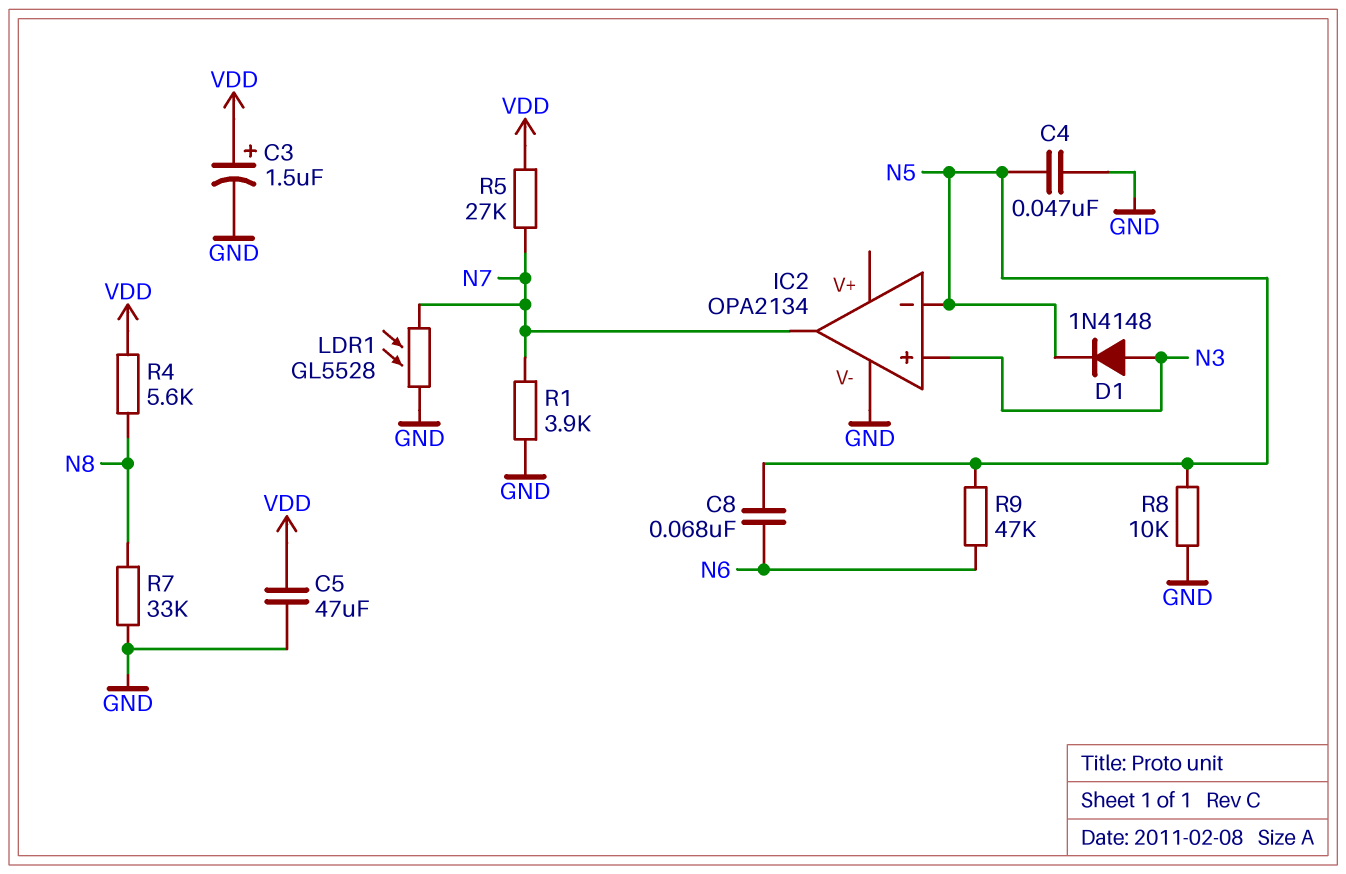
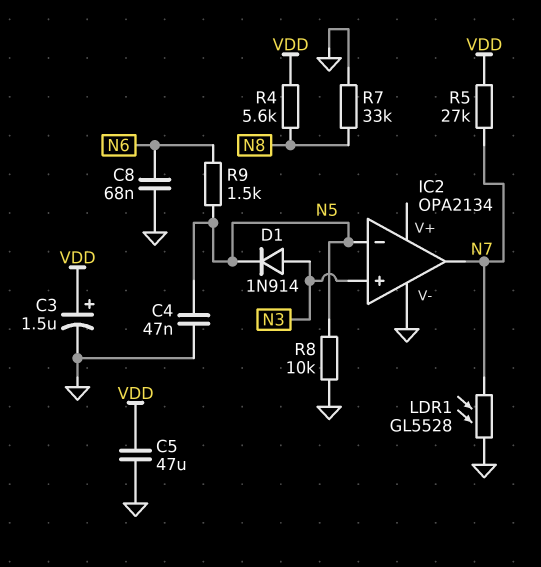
C8: 68nF (N5, N6) -> 68nF (GND, N6)
D1: diode 1N4148 (A N3, K N5) -> diode 1N914 (A N3, K N5)
R1: 3.9k (GND, N7) -> none
R9: 47k (N5, N6) -> 1.5k (N5, N6)

